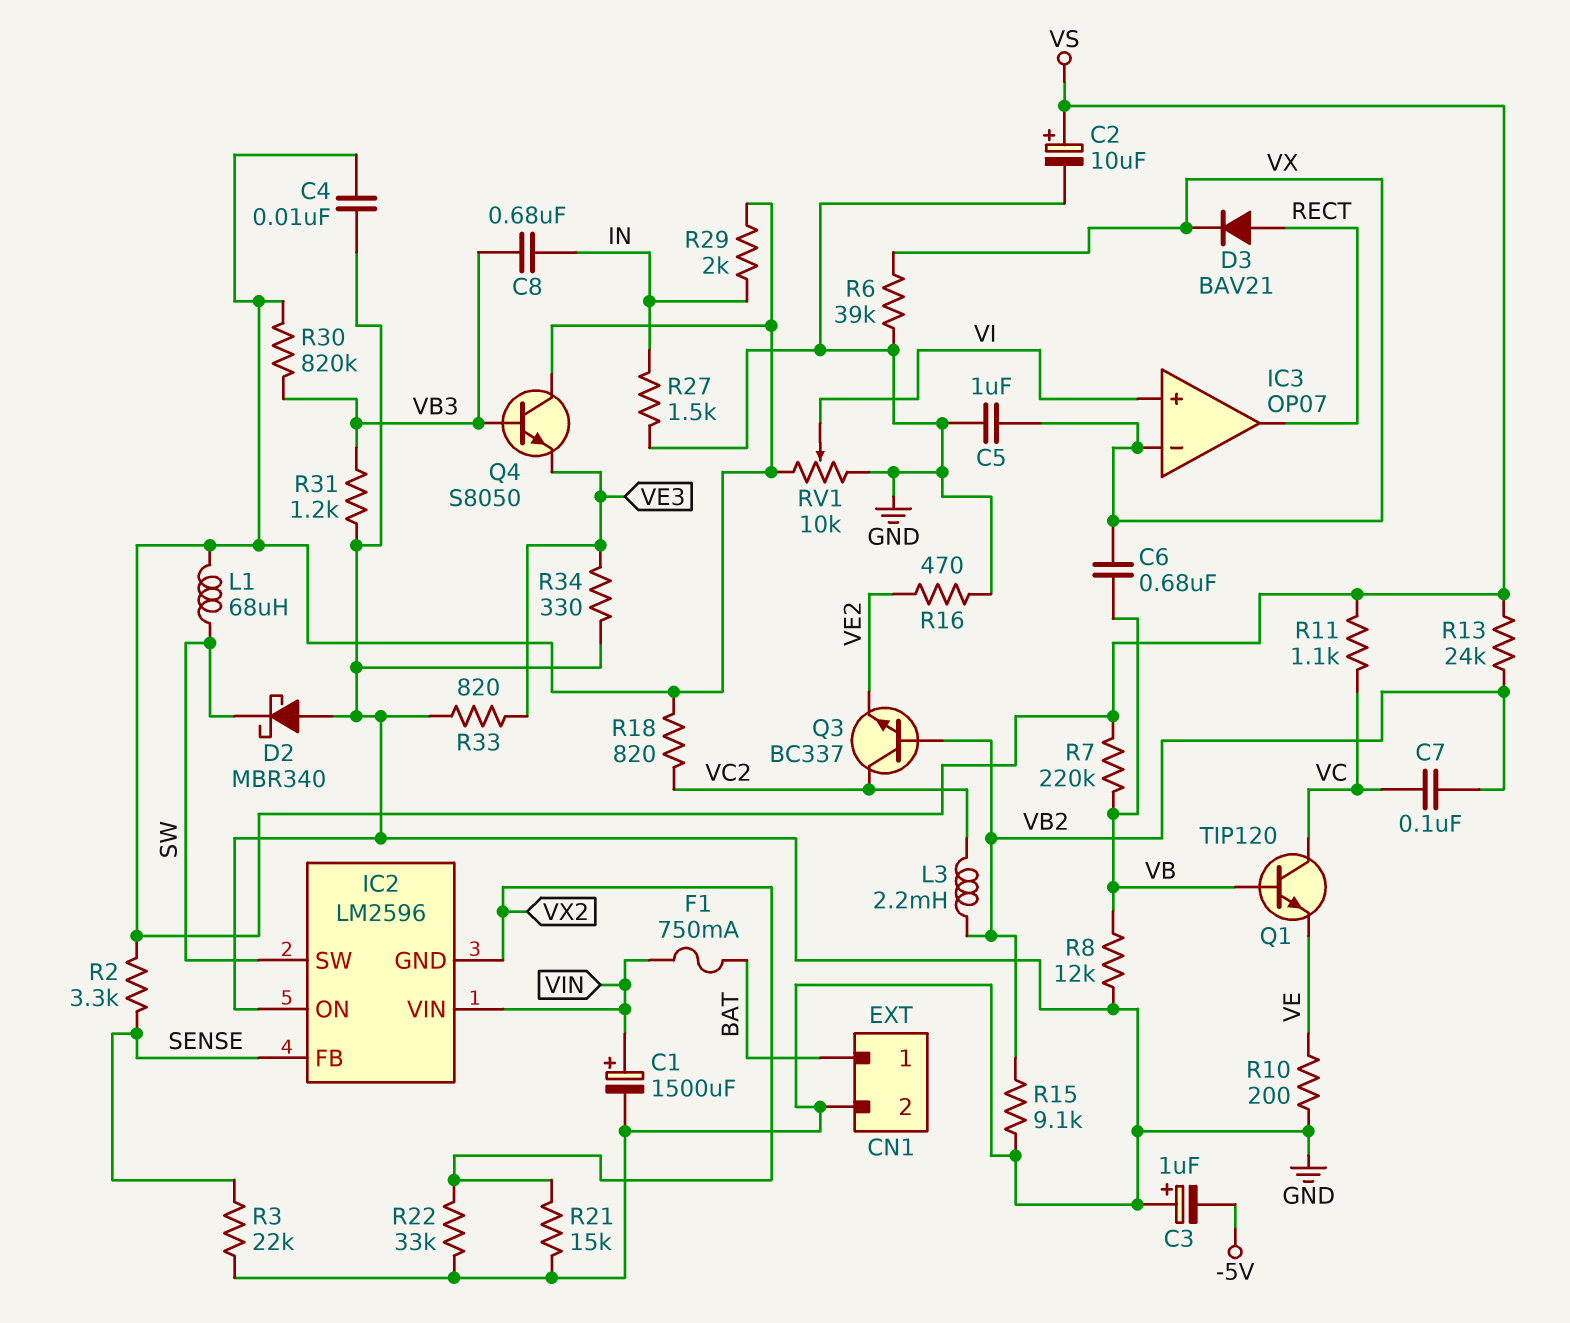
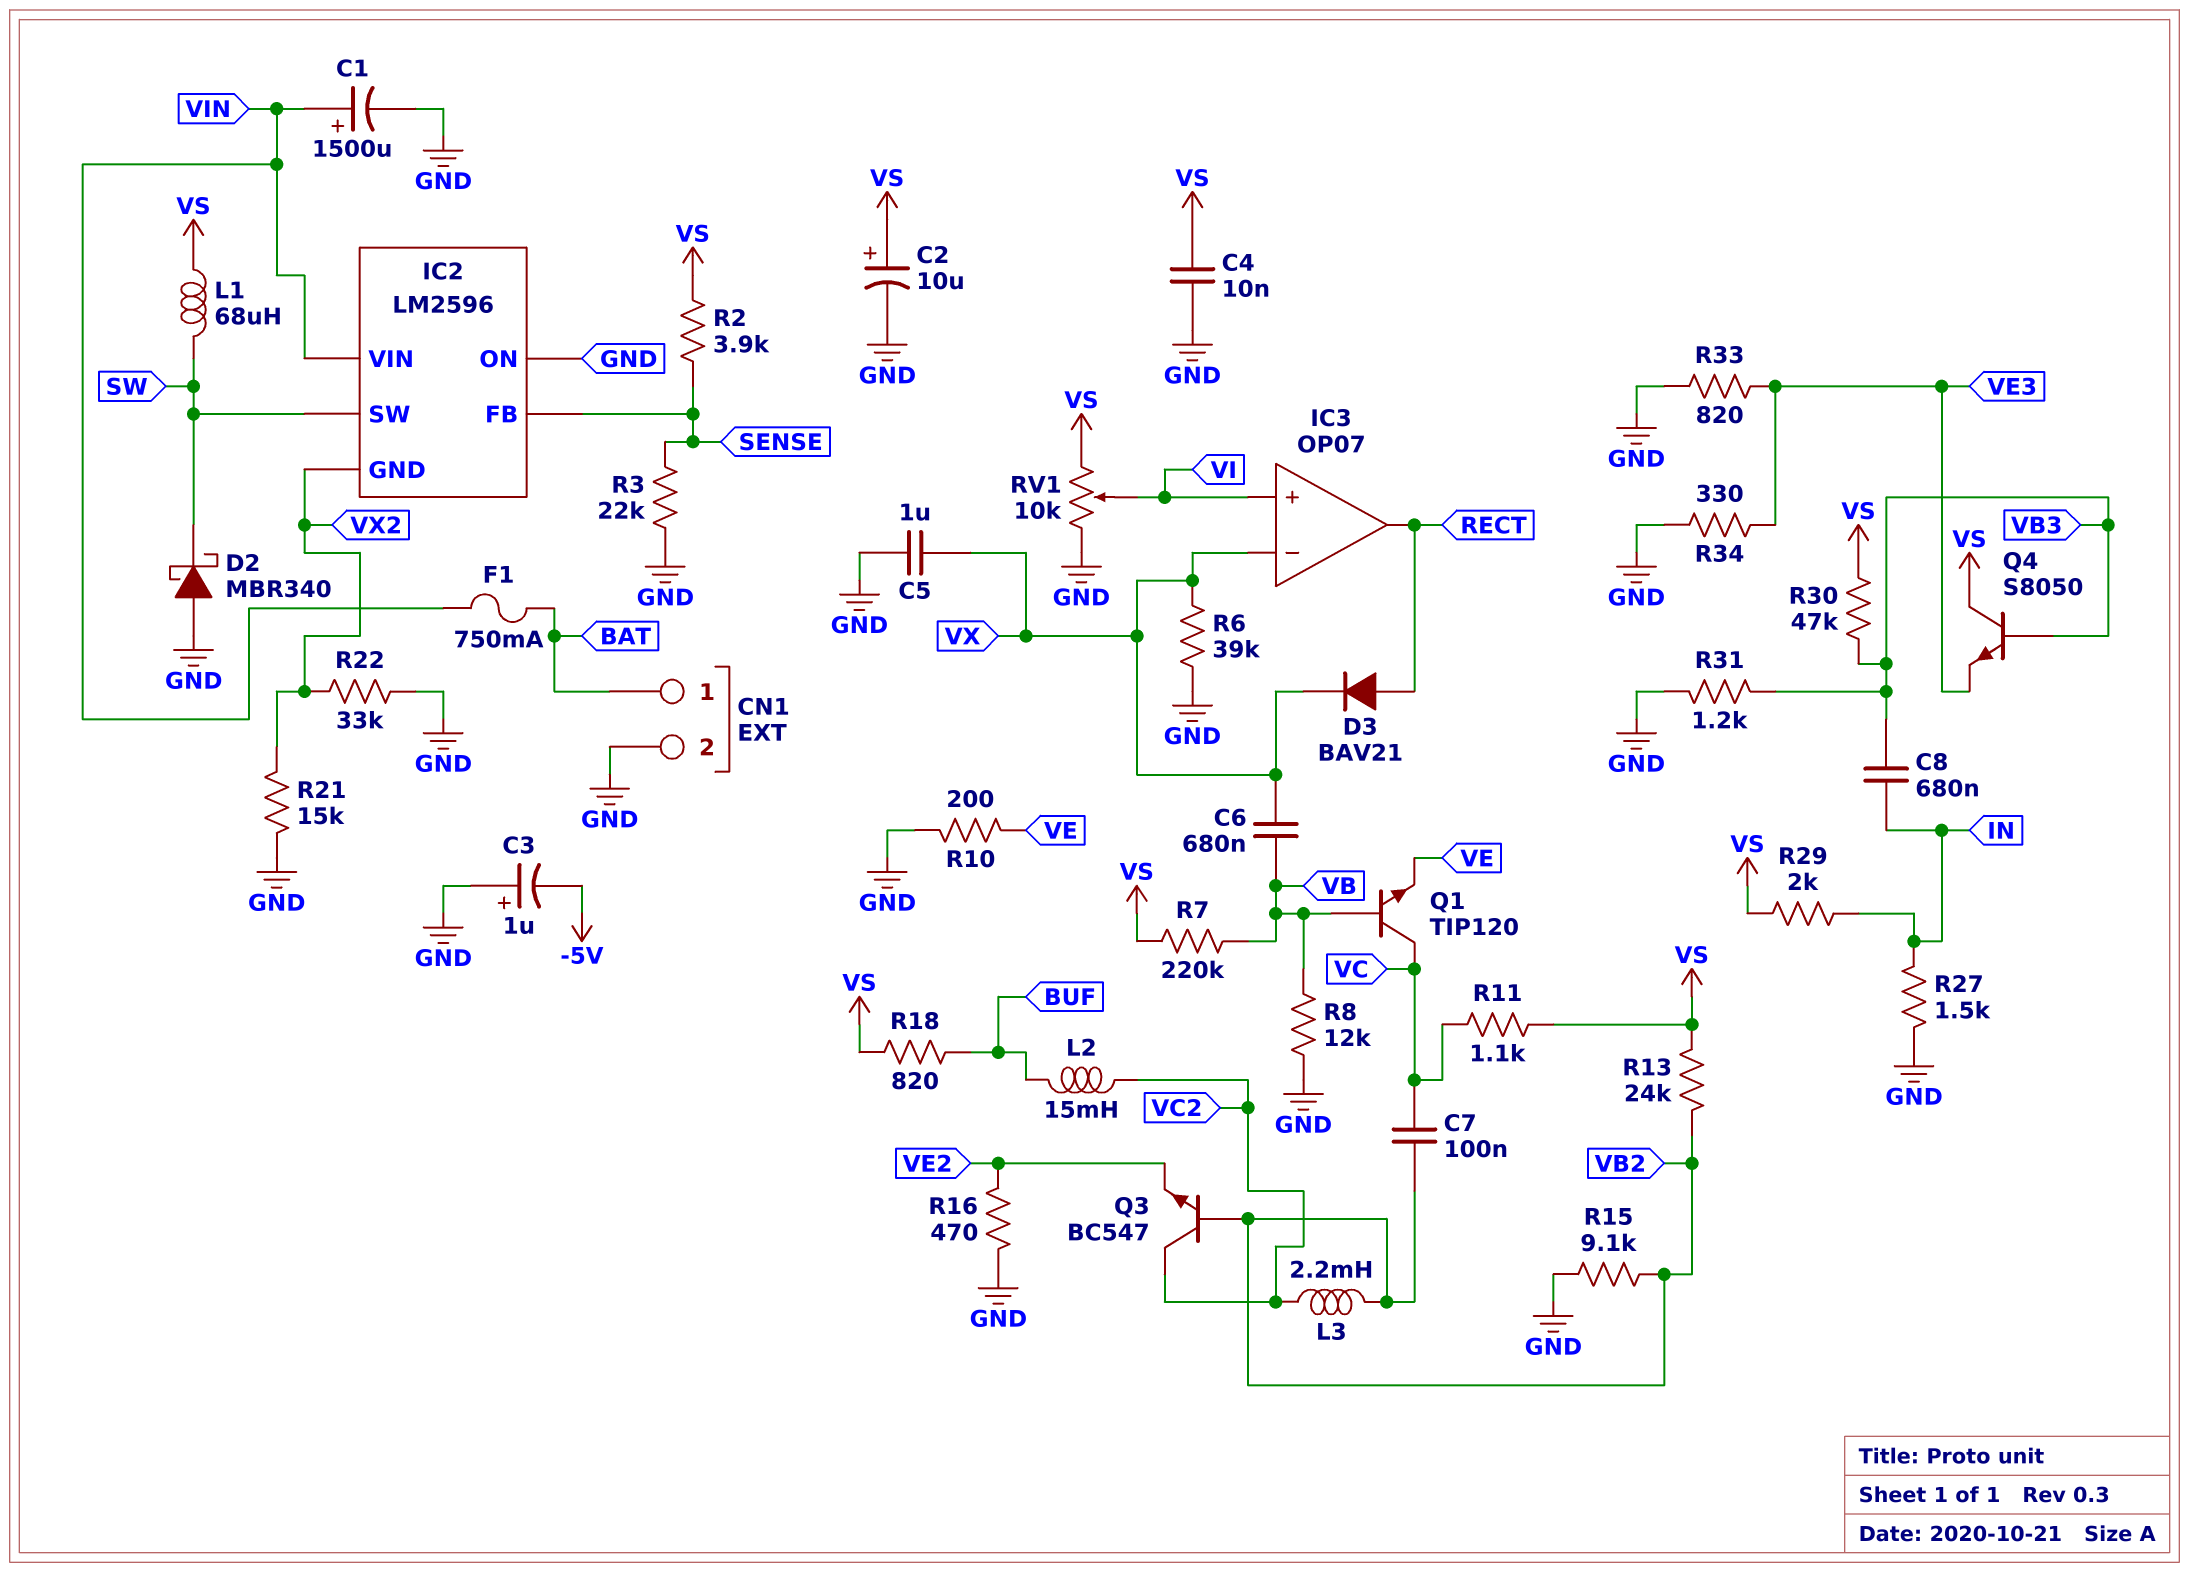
L2: none -> 15mH (BUF, VC2)
Q3: NPN BC337 (B VB2, C VC2, E VE2) -> NPN BC547 (B VB2, C VC2, E VE2)
R2: 3.3k (SENSE, VS) -> 3.9k (SENSE, VS)
R18: 820 (VC2, VS) -> 820 (BUF, VS)
R30: 820k (VB3, VS) -> 47k (VB3, VS)

